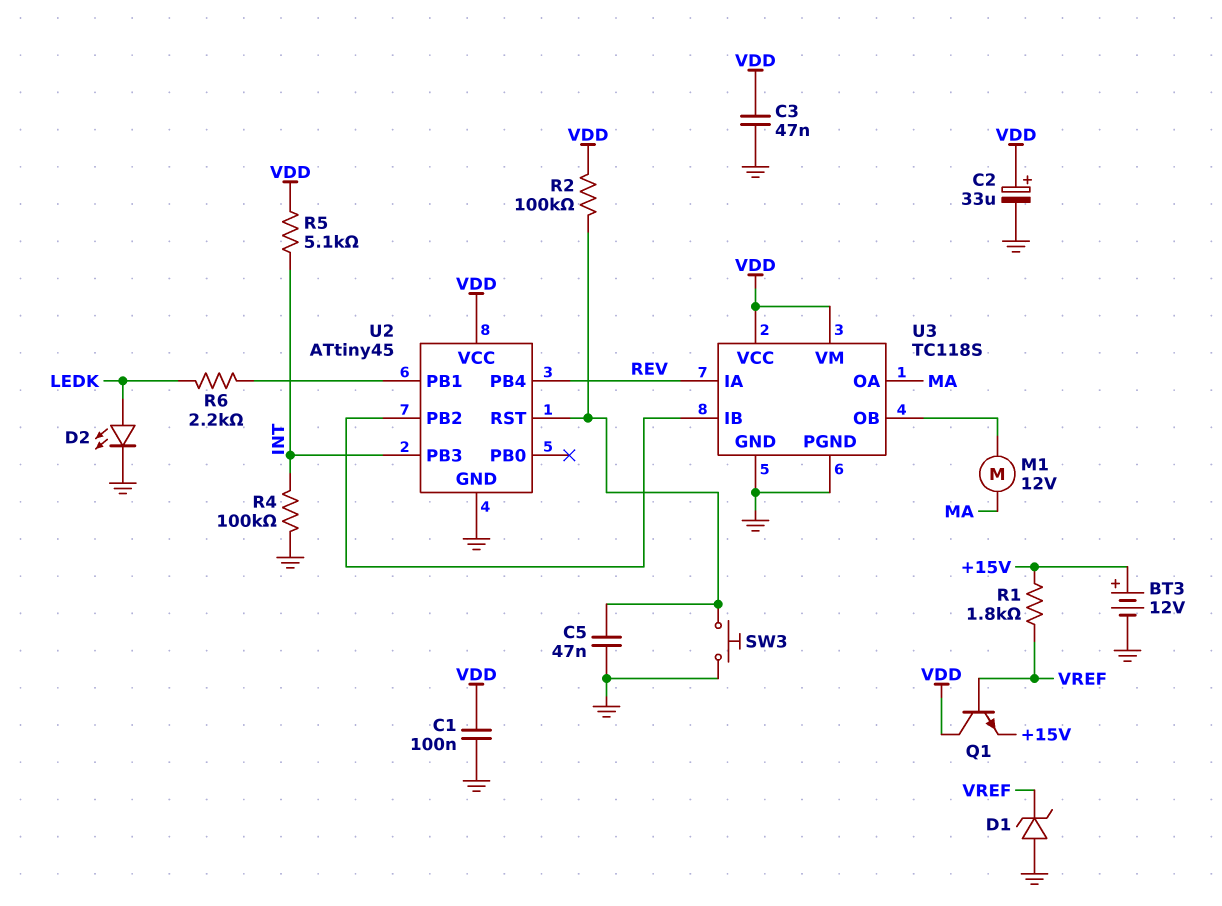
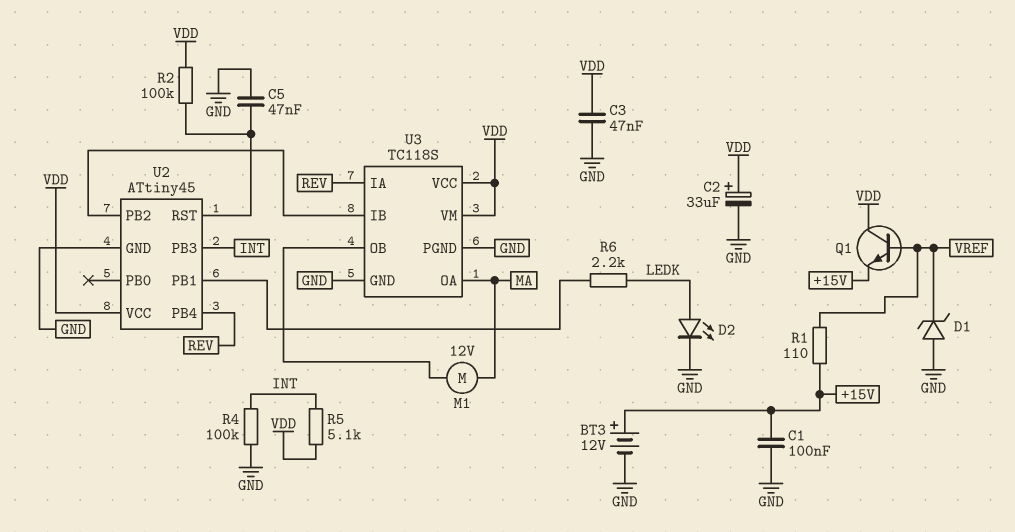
C1: 100nF (GND, VDD) -> 100nF (+15V, GND)
R1: 1.8k (+15V, VREF) -> 110 (+15V, VREF)
SW3: button (GND, U2/RST) -> none

